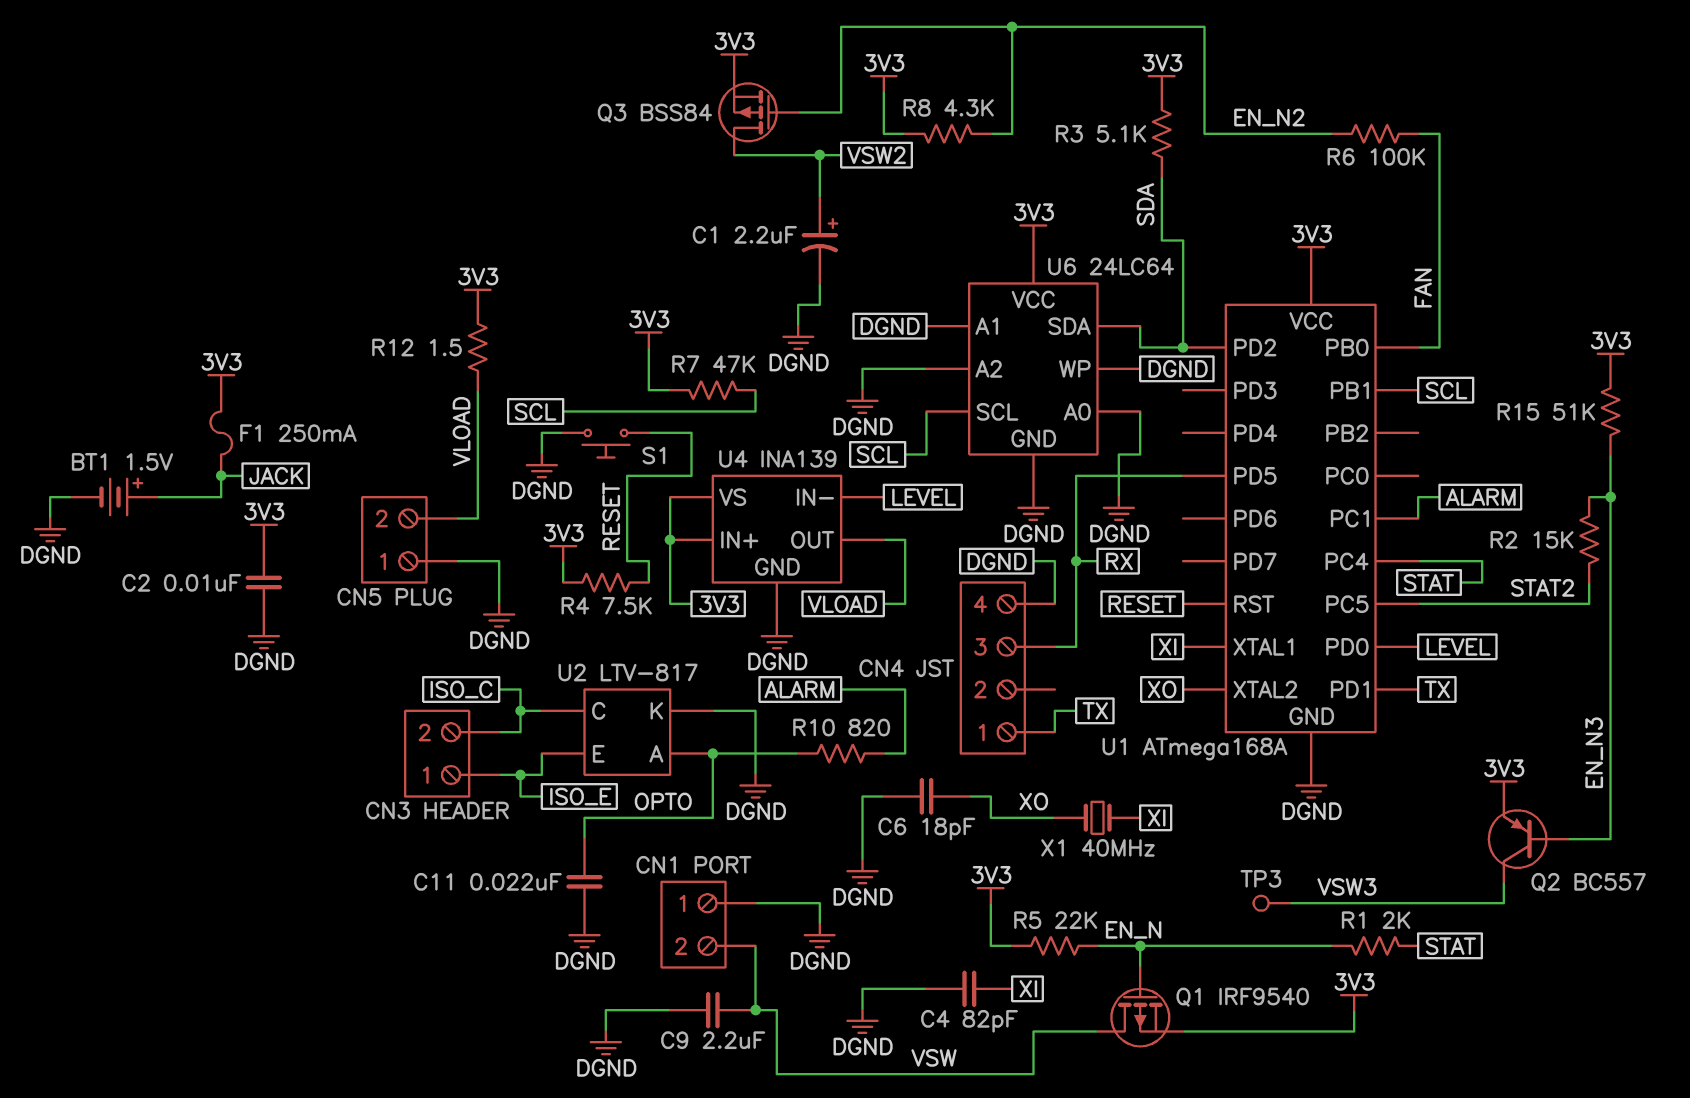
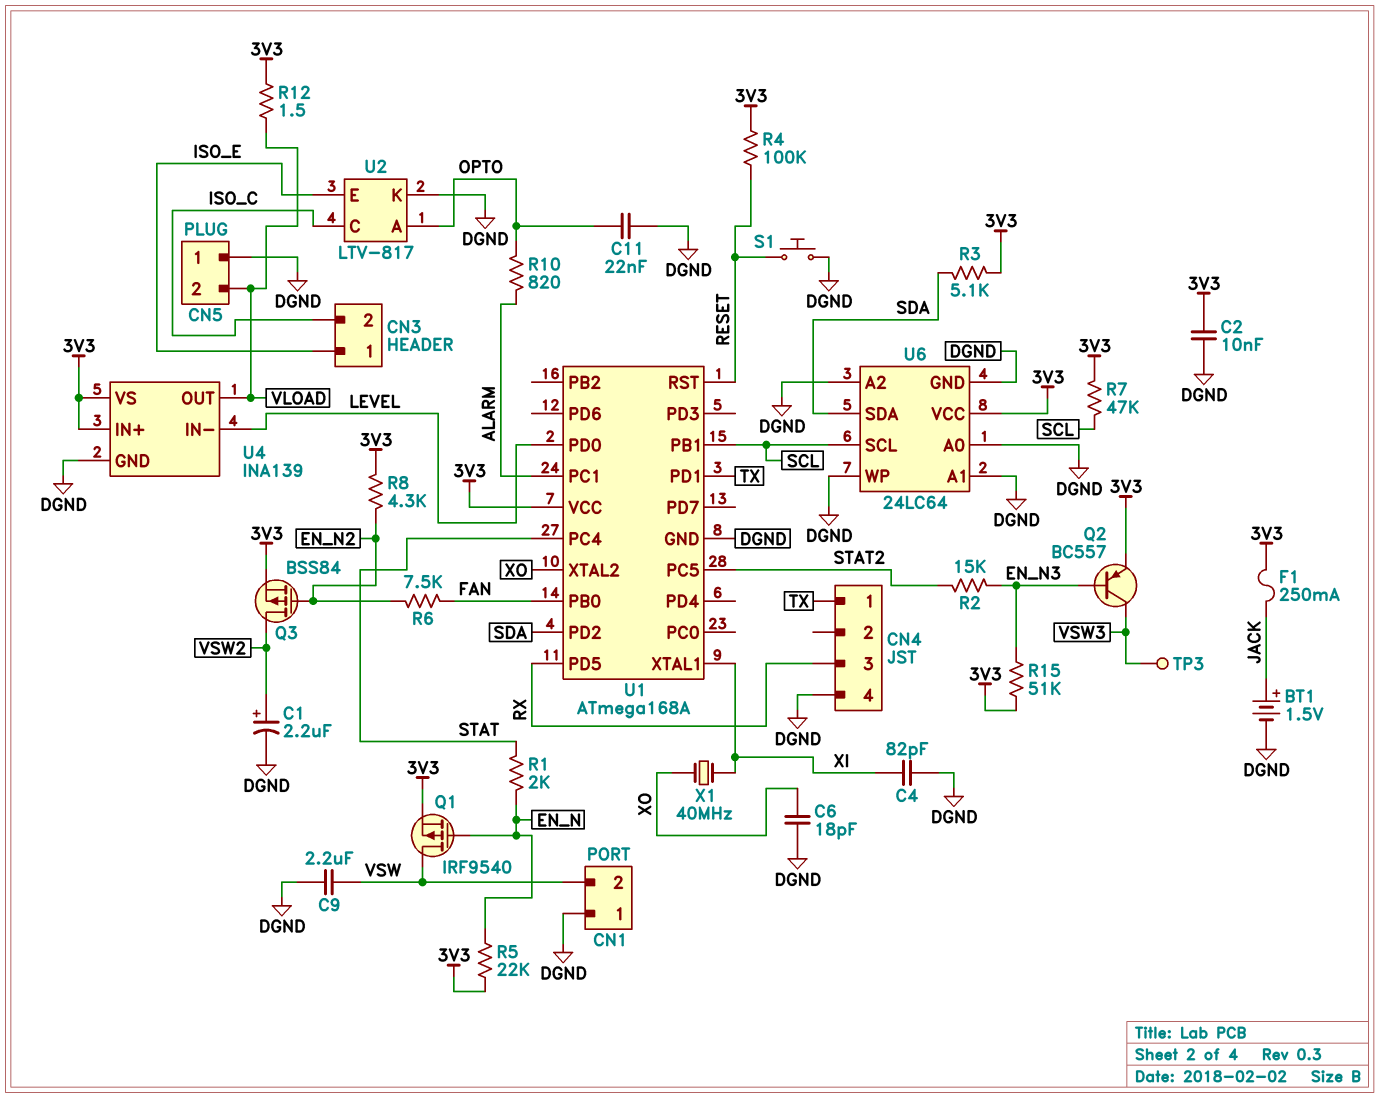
R4: 7.5k (3V3, RESET) -> 100k (3V3, RESET)
R6: 100k (EN_N2, FAN) -> 7.5k (EN_N2, FAN)

